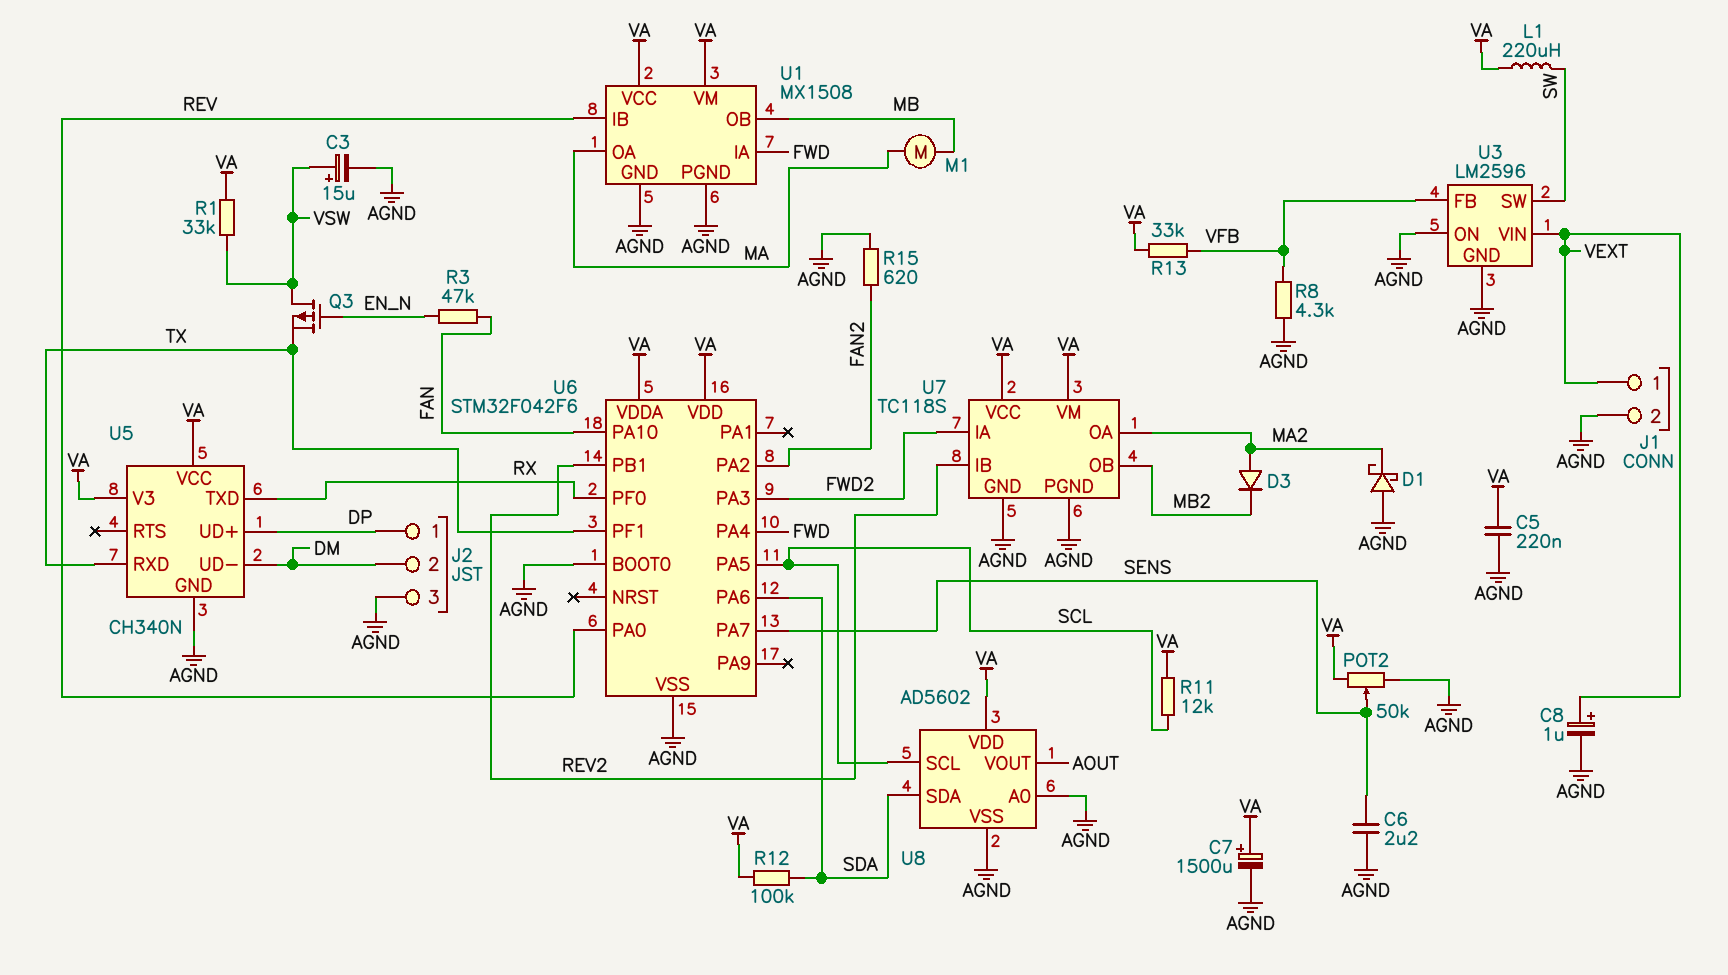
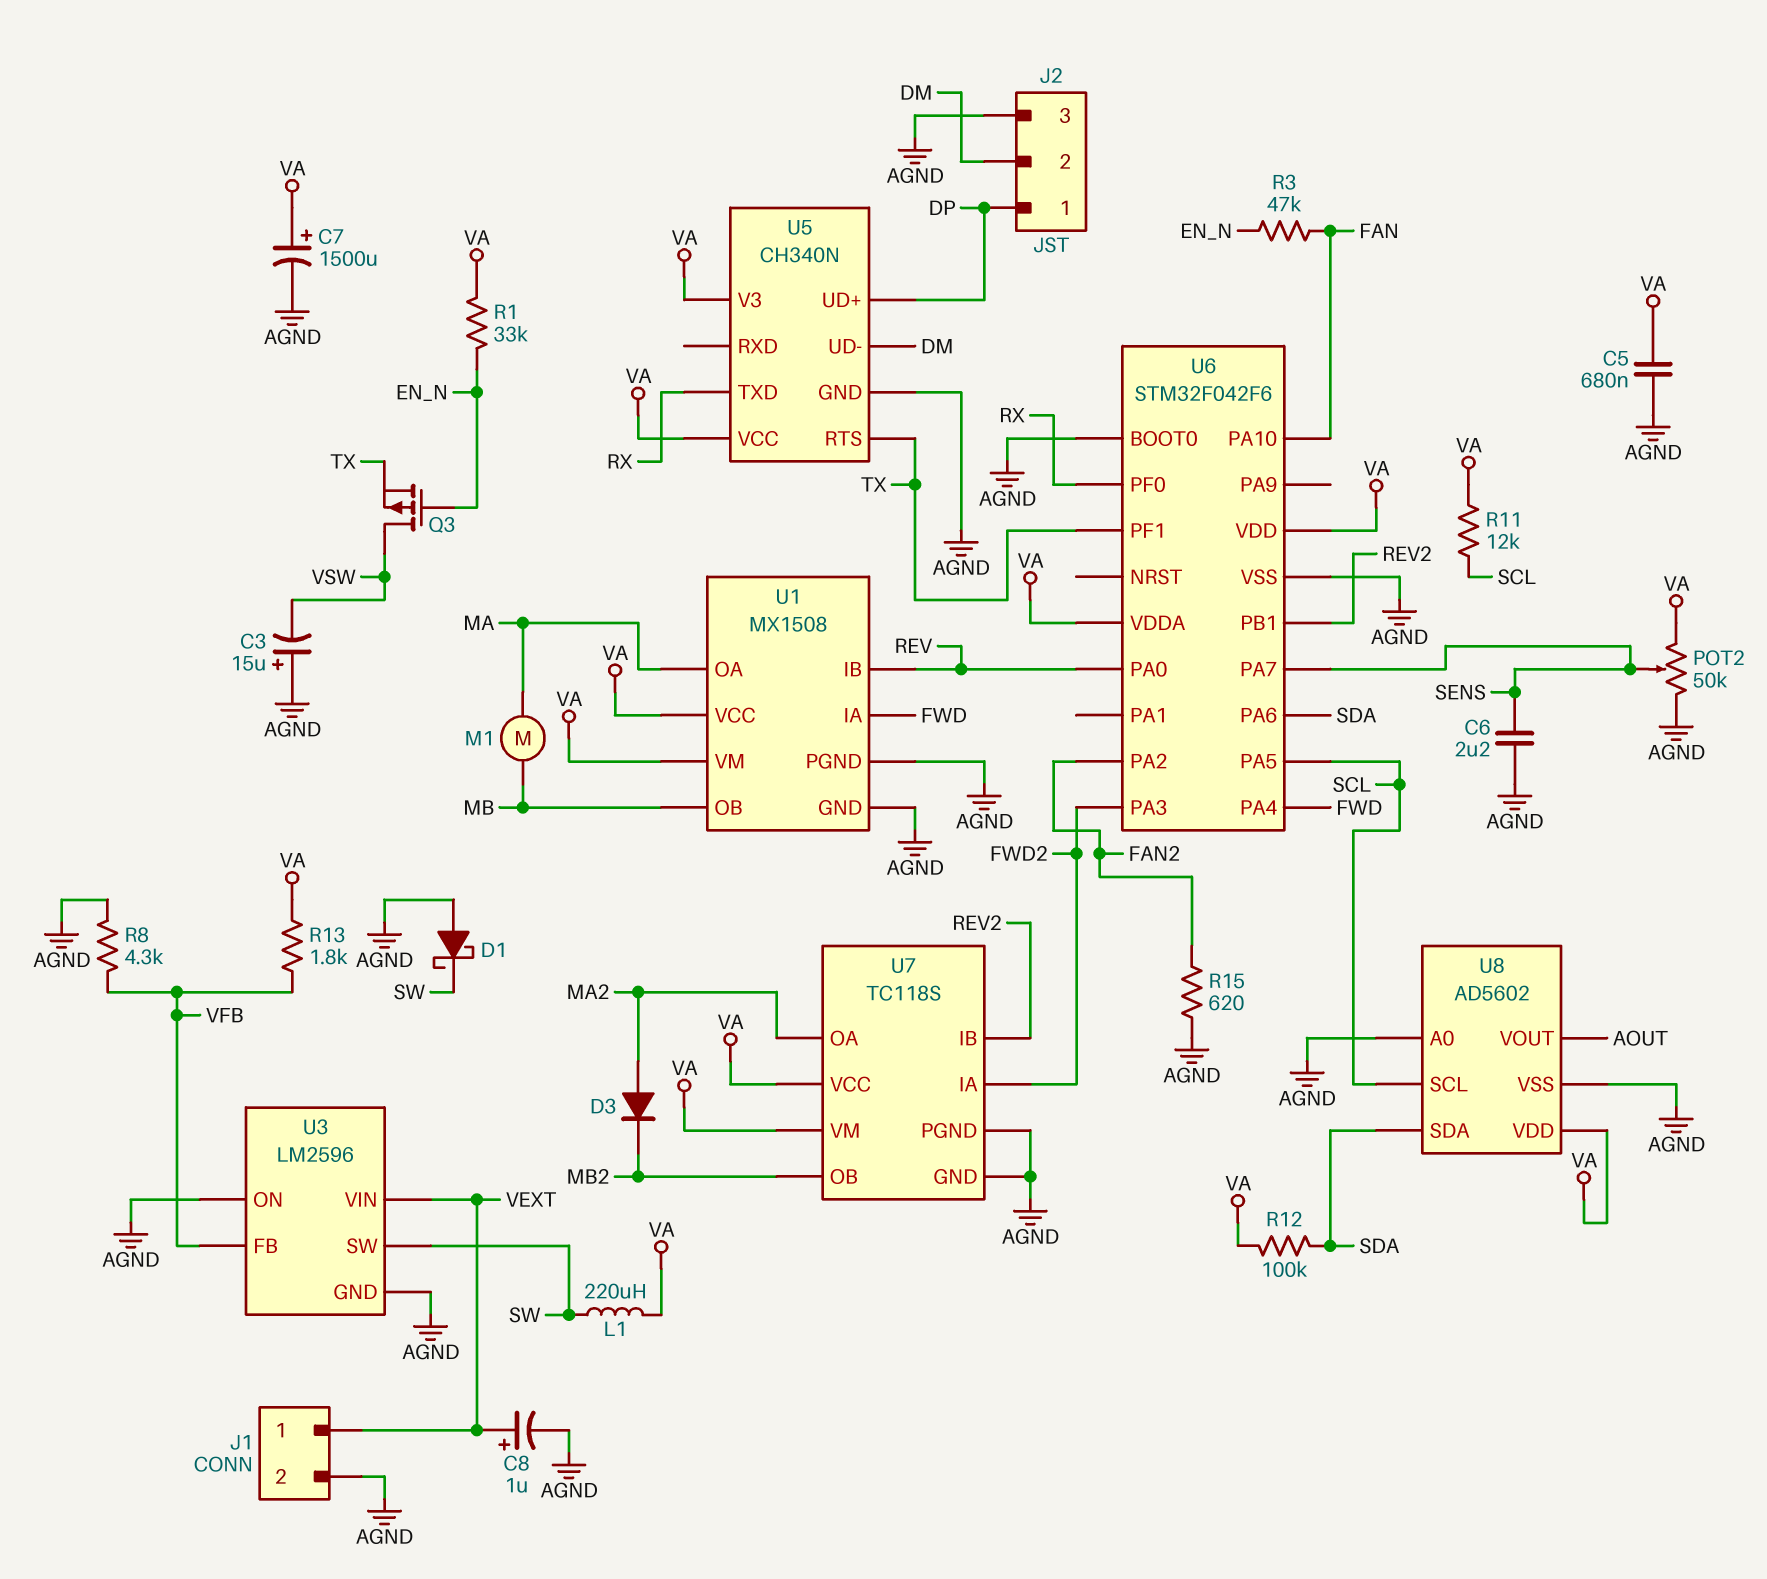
C3: 15uF (plus VSW, minus AGND) -> 15uF (plus AGND, minus VSW)
C5: 220nF (AGND, VA) -> 680nF (AGND, VA)
D1: schottky (A AGND, K MA2) -> schottky (A AGND, K SW)
R1: 33k (VA, VSW) -> 33k (EN_N, VA)
R13: 33k (VA, VFB) -> 1.8k (VA, VFB)
U5 pin RTS: none -> TX
U5 pin RXD: TX -> none

